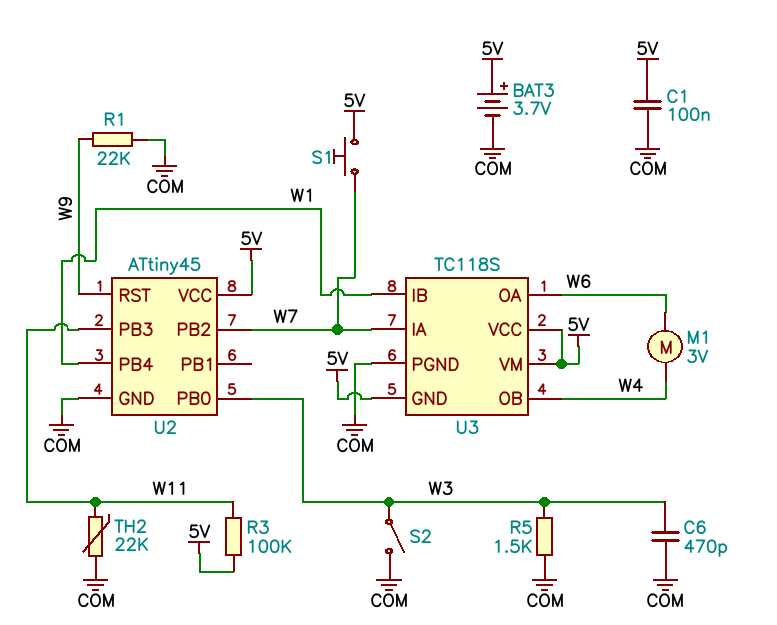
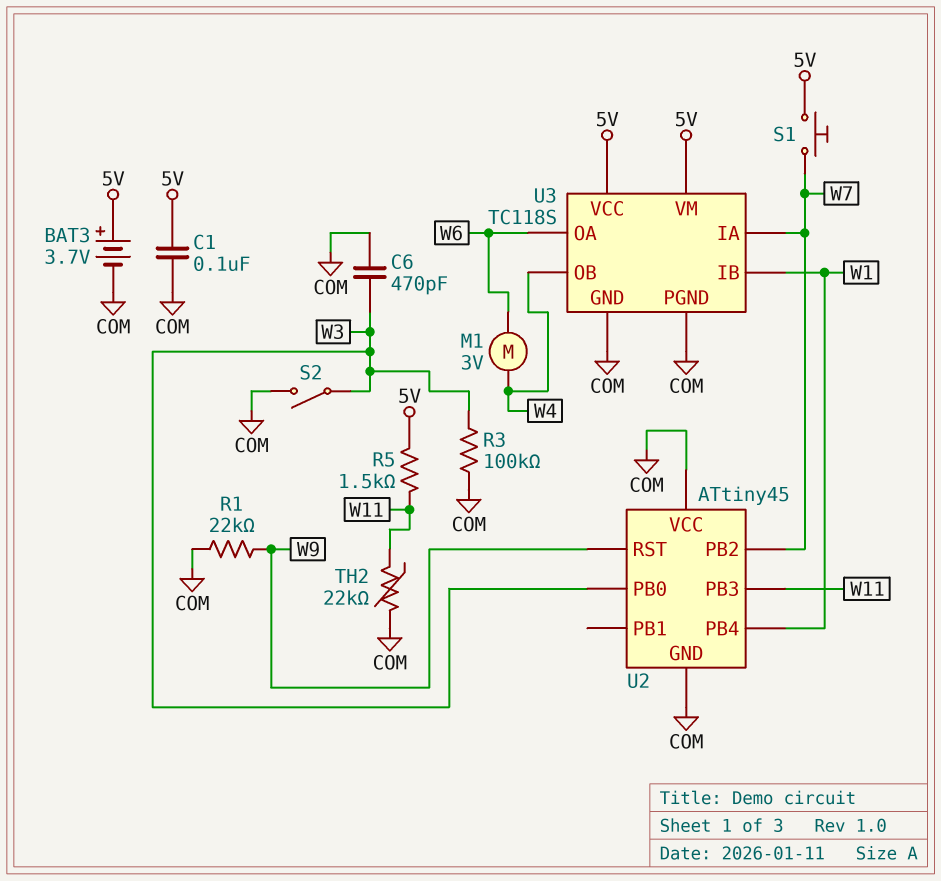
R3: 100k (5V, W11) -> 100k (COM, W3)
R5: 1.5k (COM, W3) -> 1.5k (5V, W11)
U2 pin VCC: 5V -> COM
U3 pin GND: 5V -> COM

